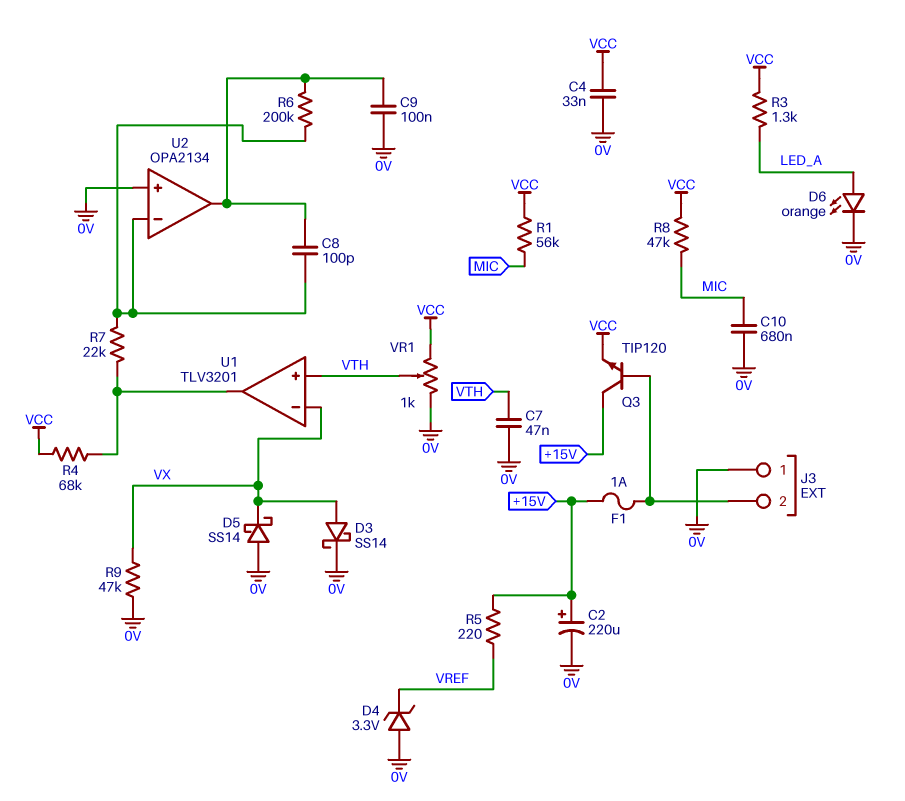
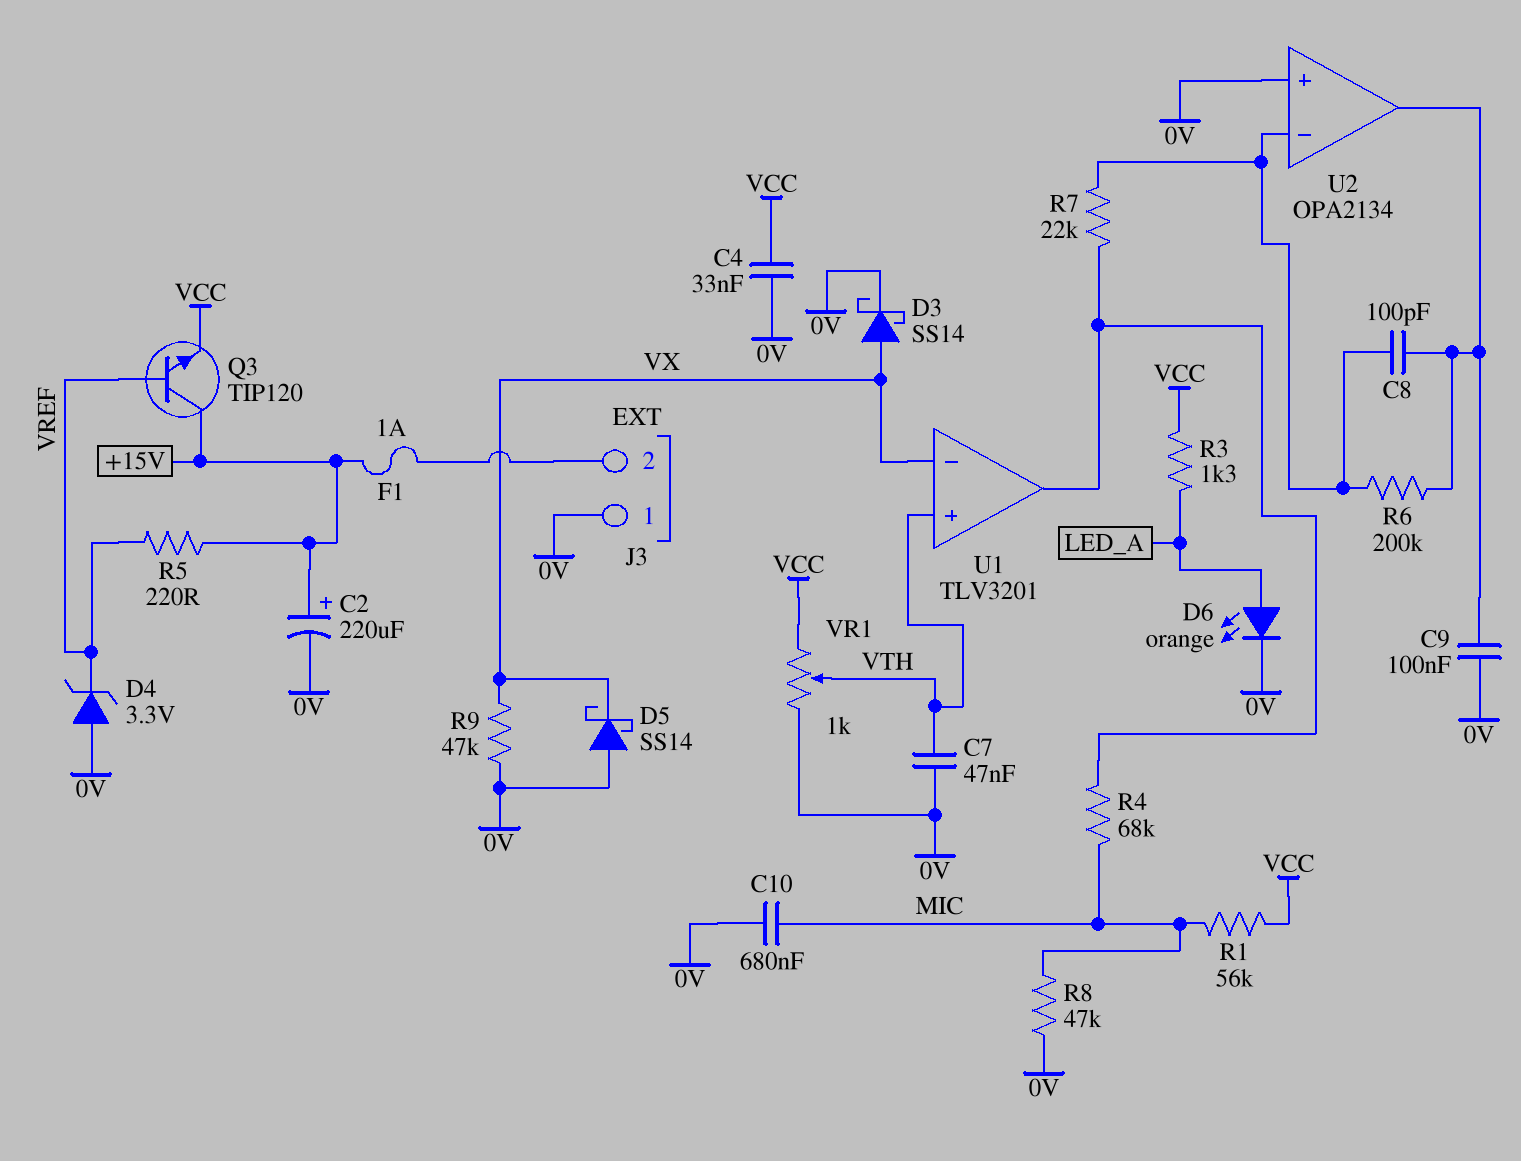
Q3: NPN TIP120 (B J3/2, C +15V, E VCC) -> NPN TIP120 (B VREF, C +15V, E VCC)
R4: 68k (U1/out, VCC) -> 68k (MIC, U1/out)
R8: 47k (MIC, VCC) -> 47k (0V, MIC)

